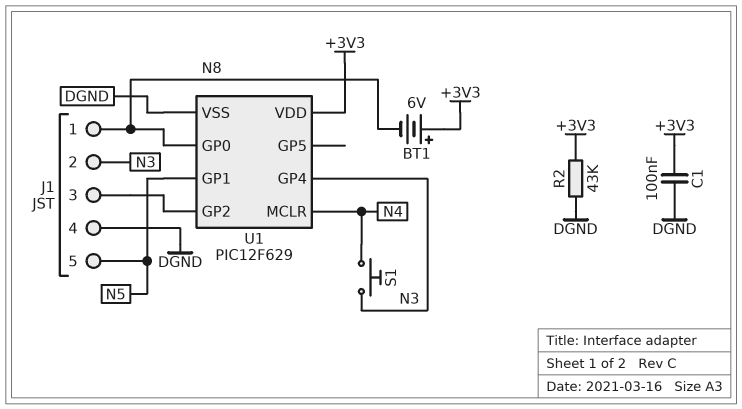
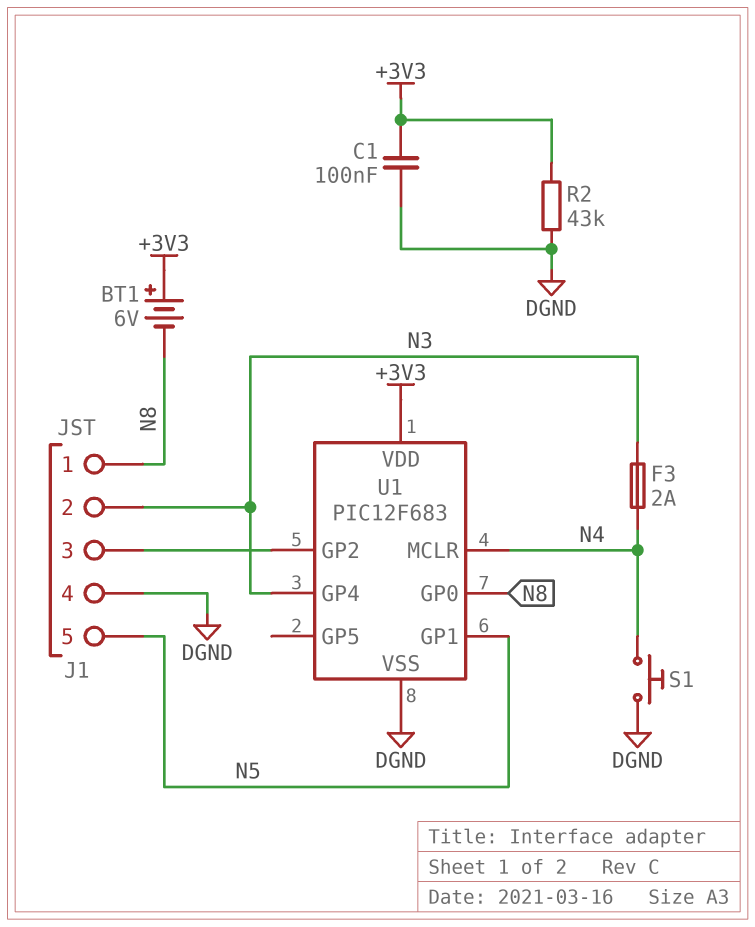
F3: none -> 2A (N3, N4)
S1: button (N3, N4) -> button (DGND, N4)
U1: PIC12F629 -> PIC12F683

